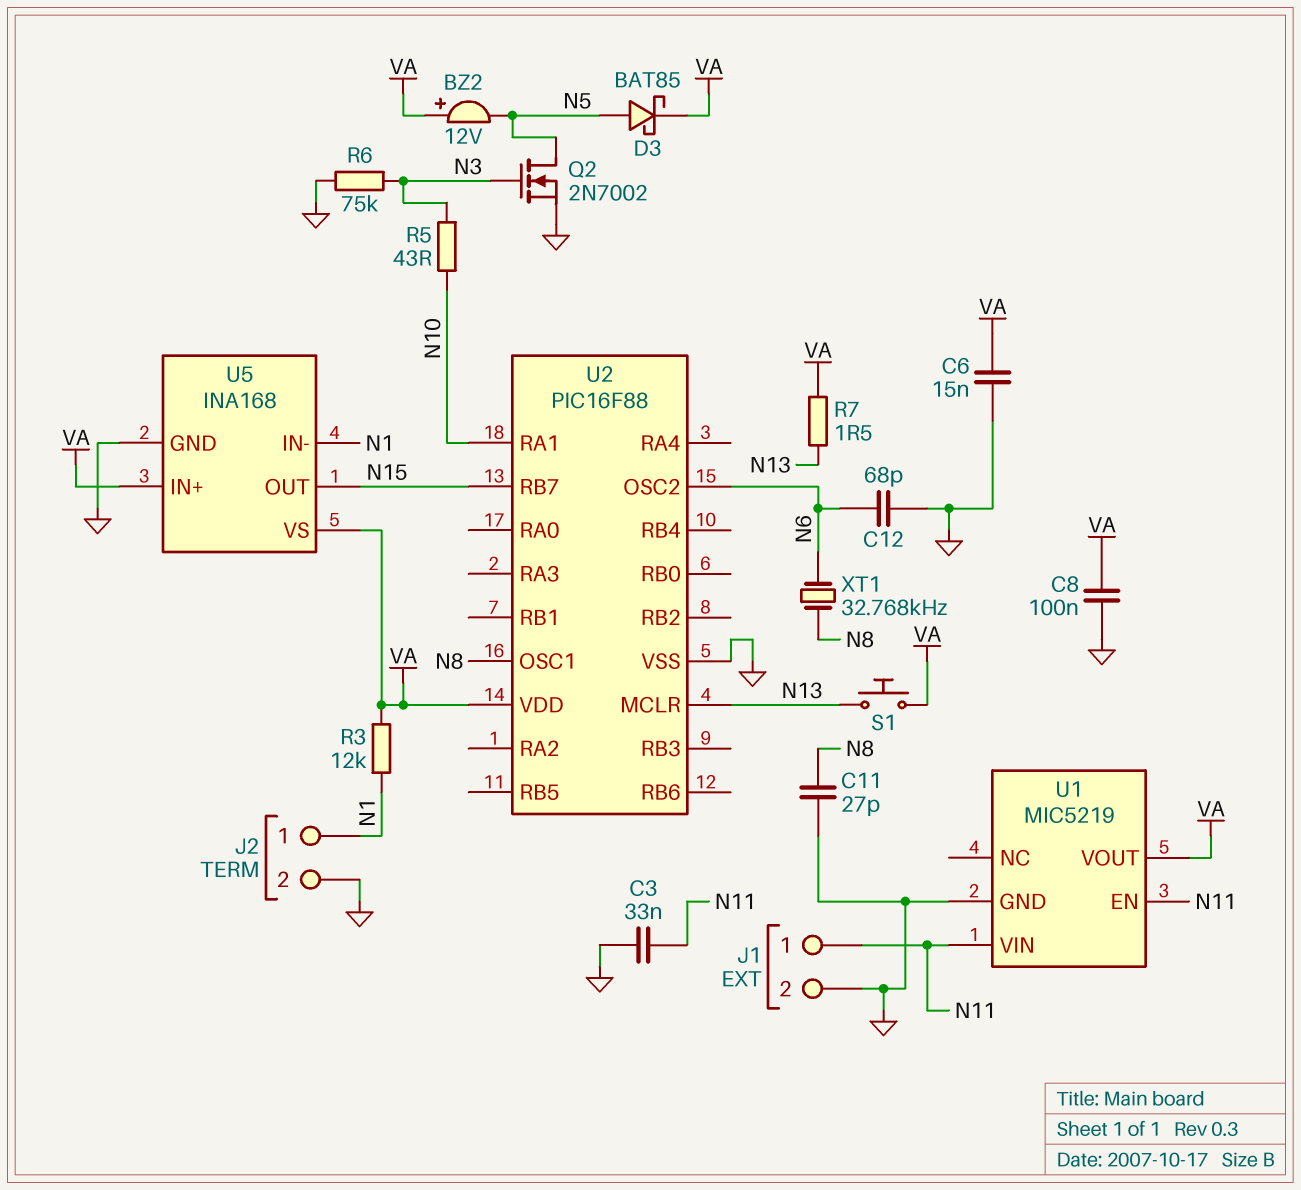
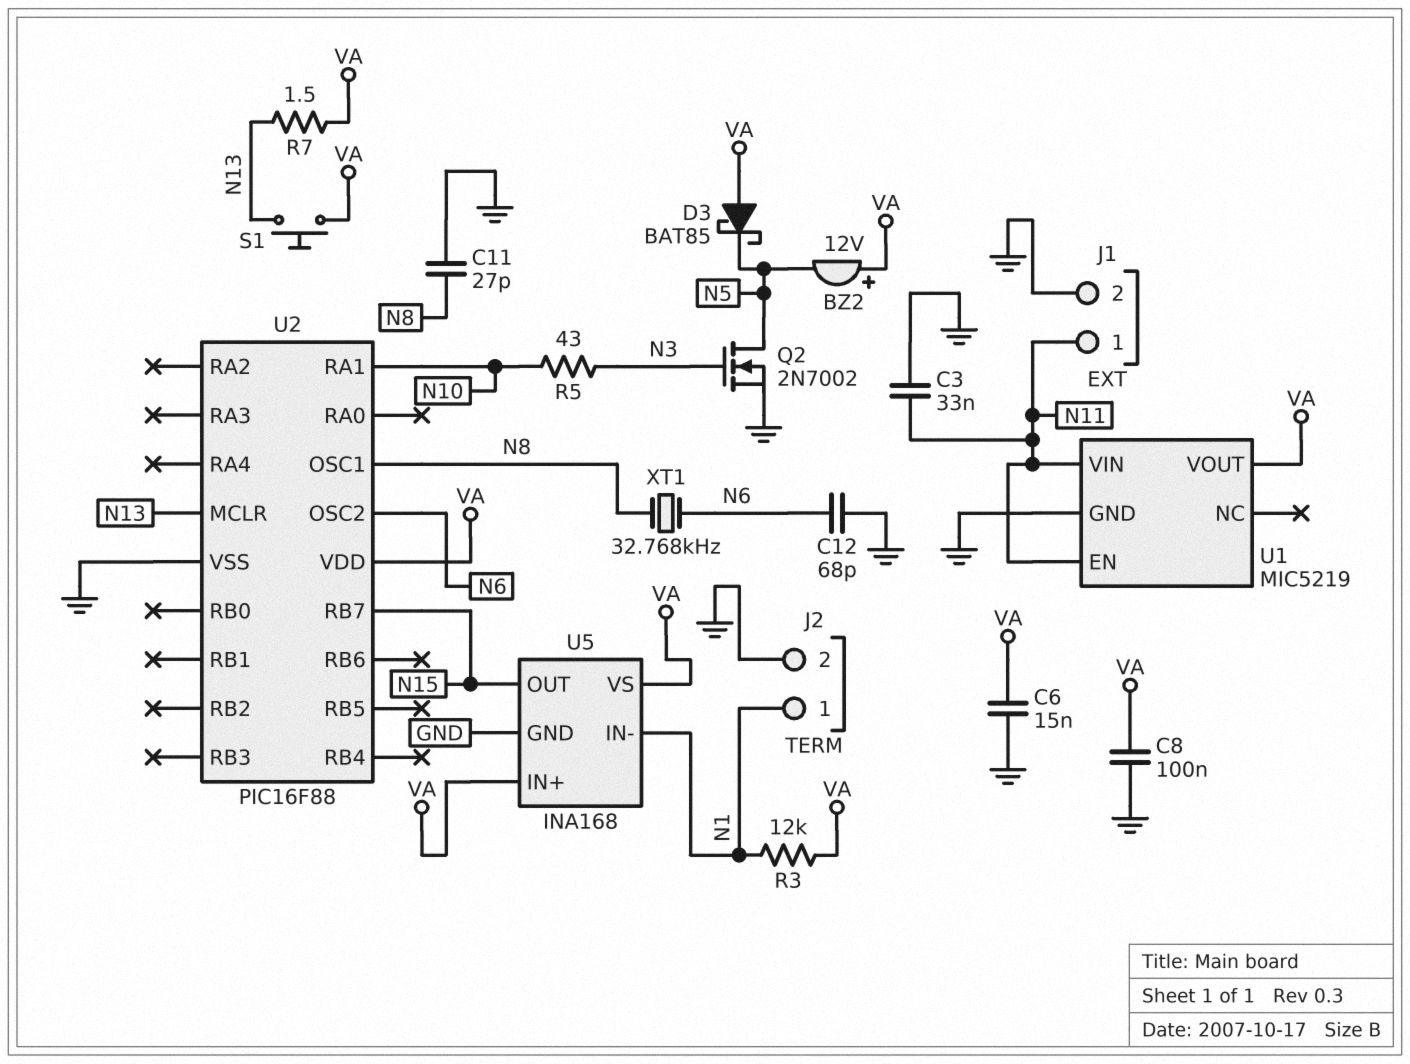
D3: schottky BAT85 (A N5, K VA) -> schottky BAT85 (A VA, K N5)
R6: 75k (GND, N3) -> none

